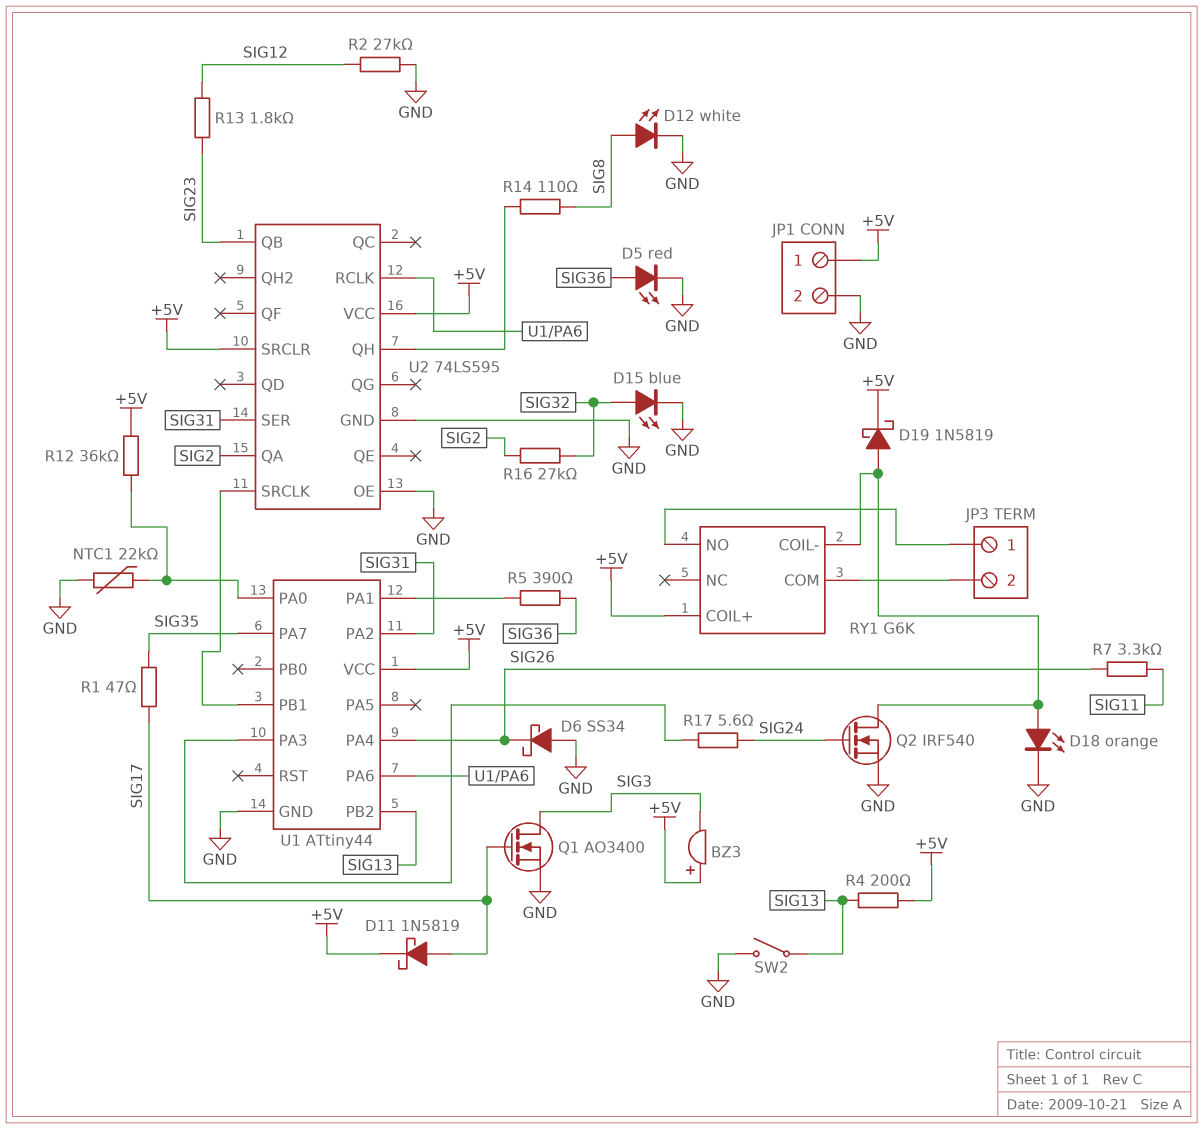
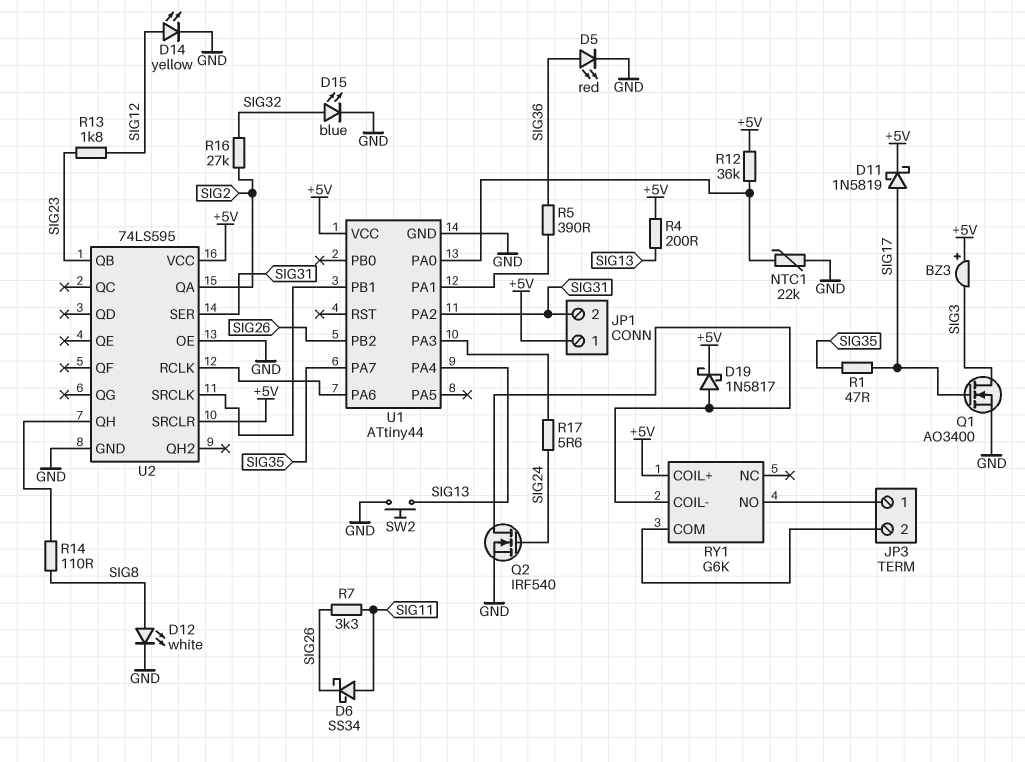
D6: schottky SS34 (A GND, K SIG26) -> schottky SS34 (A SIG11, K SIG26)
D14: none -> LED yellow (A SIG12, K GND)
D18: LED orange (A RY1/COIL-, K GND) -> none
D19: schottky 1N5819 (A RY1/COIL-, K +5V) -> schottky 1N5817 (A RY1/COIL-, K +5V)
JP1 pin 2: GND -> SIG31
R2: 27k (GND, SIG12) -> none
SW2: switch (GND, SIG13) -> button (GND, SIG13)
U1 pin PA4: SIG26 -> SIG13
U1 pin PB2: SIG13 -> SIG26

